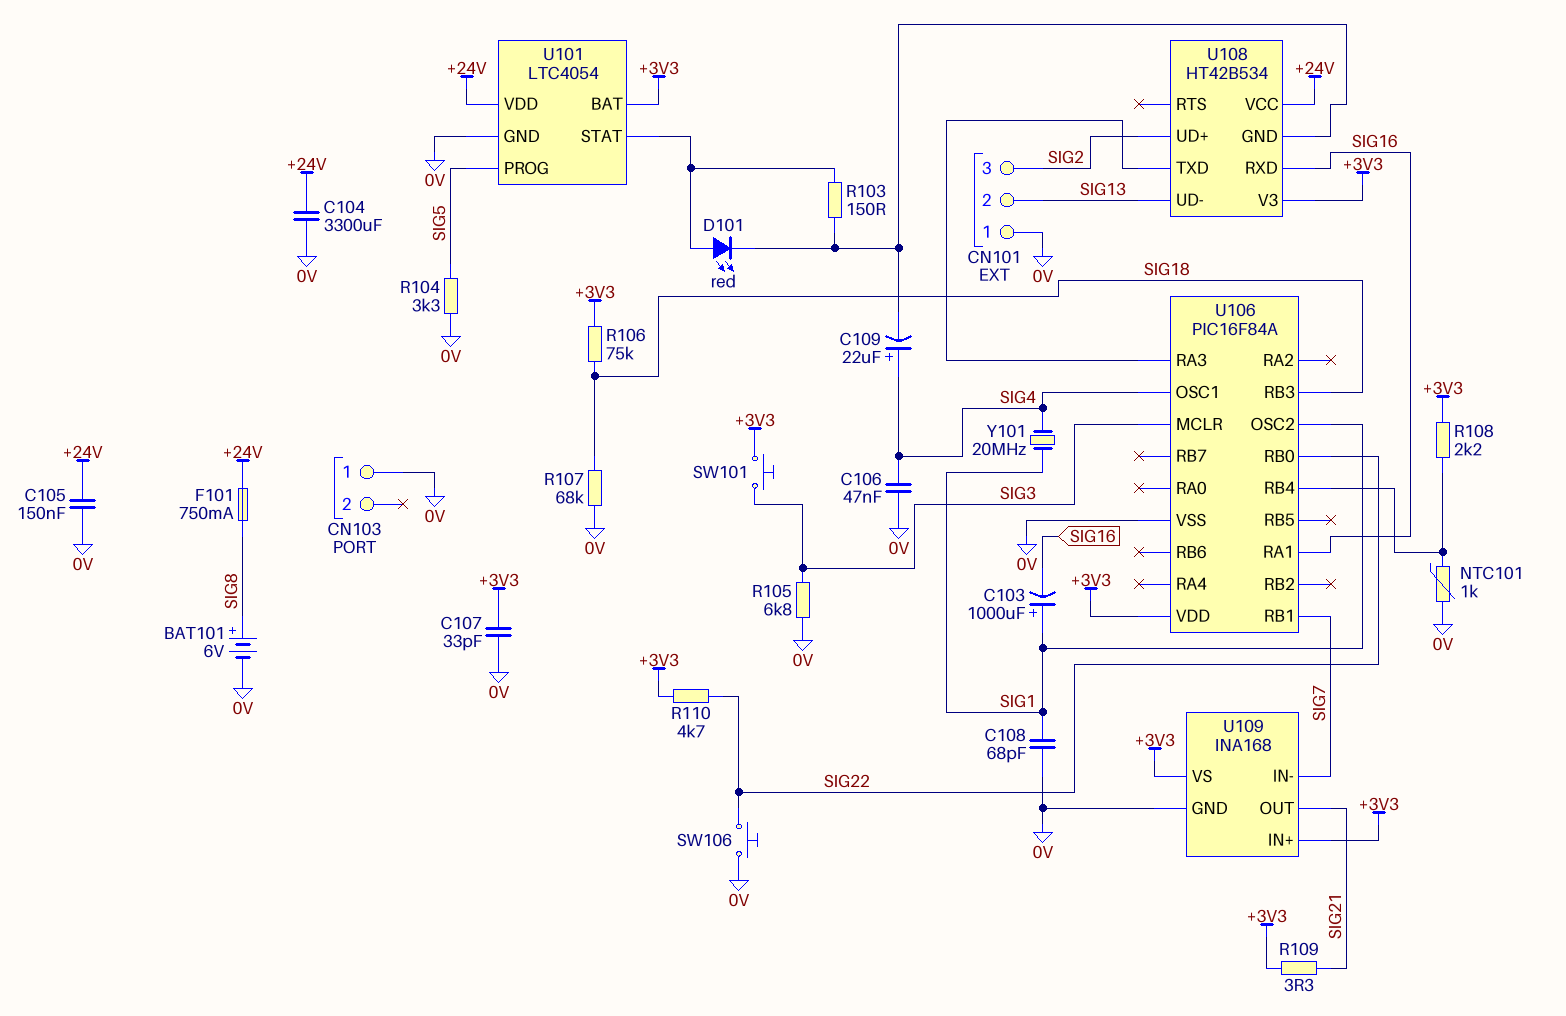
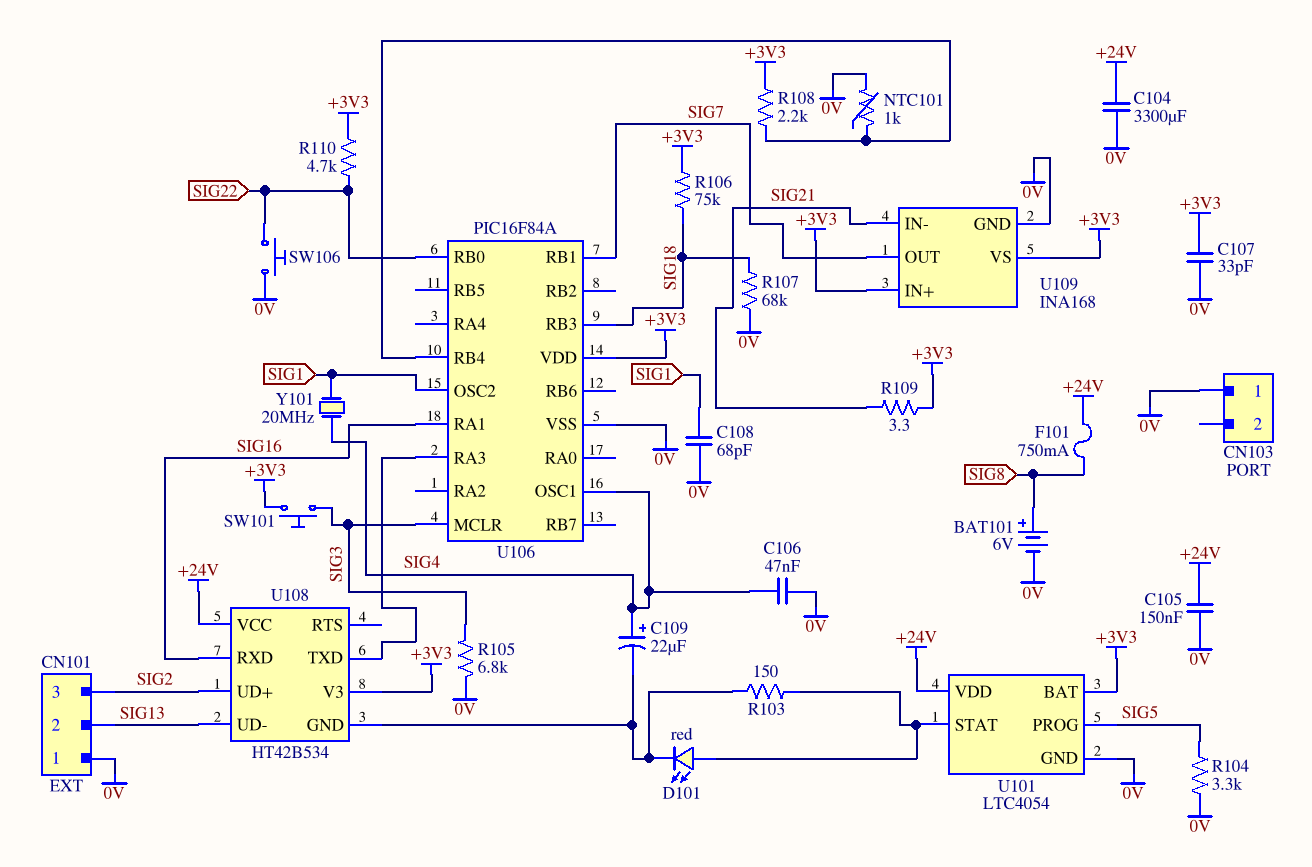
C103: 1000uF (plus SIG1, minus SIG16) -> none
U109 pin IN-: SIG7 -> SIG21
U109 pin OUT: SIG21 -> SIG7

